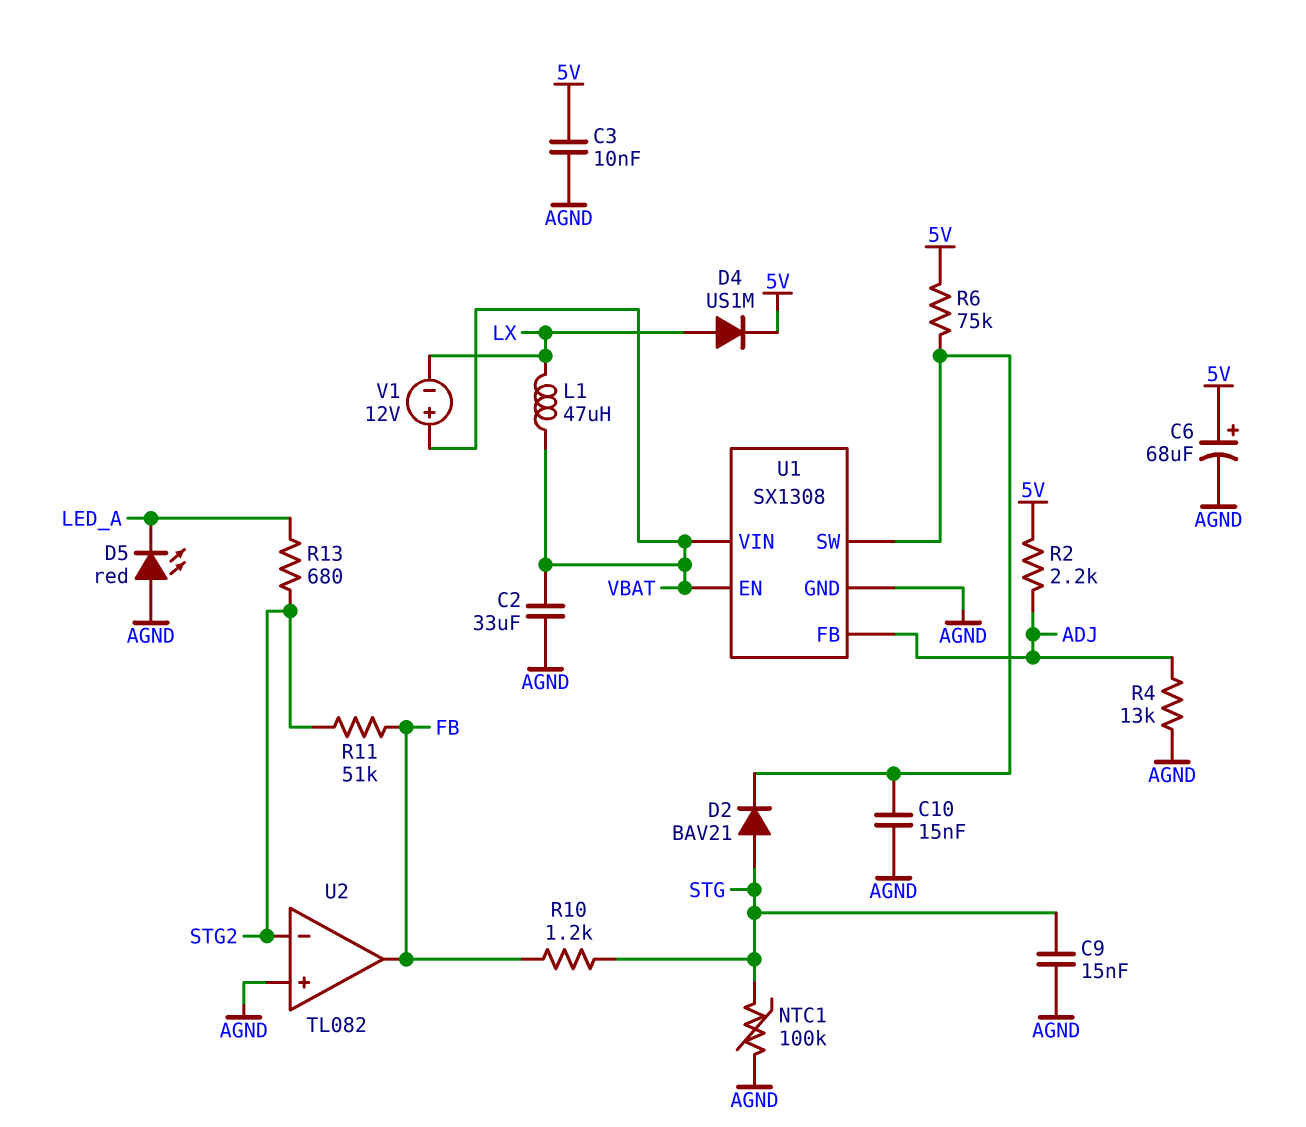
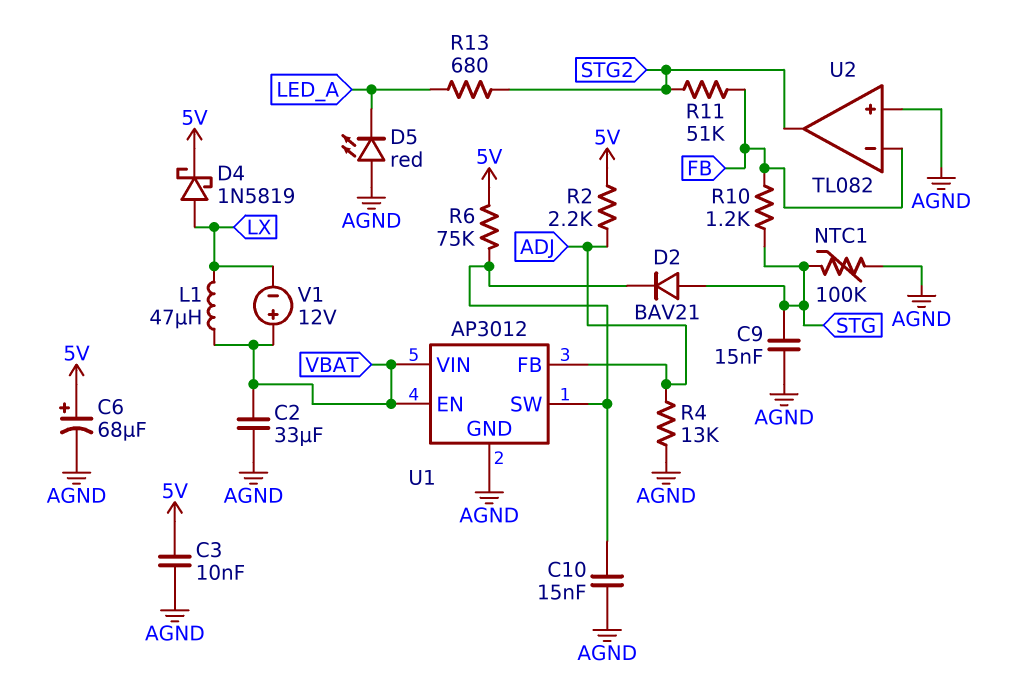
D4: diode US1M (A LX, K 5V) -> schottky 1N5819 (A LX, K 5V)
U1: SX1308 -> AP3012
U2 pin in-: STG2 -> FB
U2 pin out: FB -> STG2

